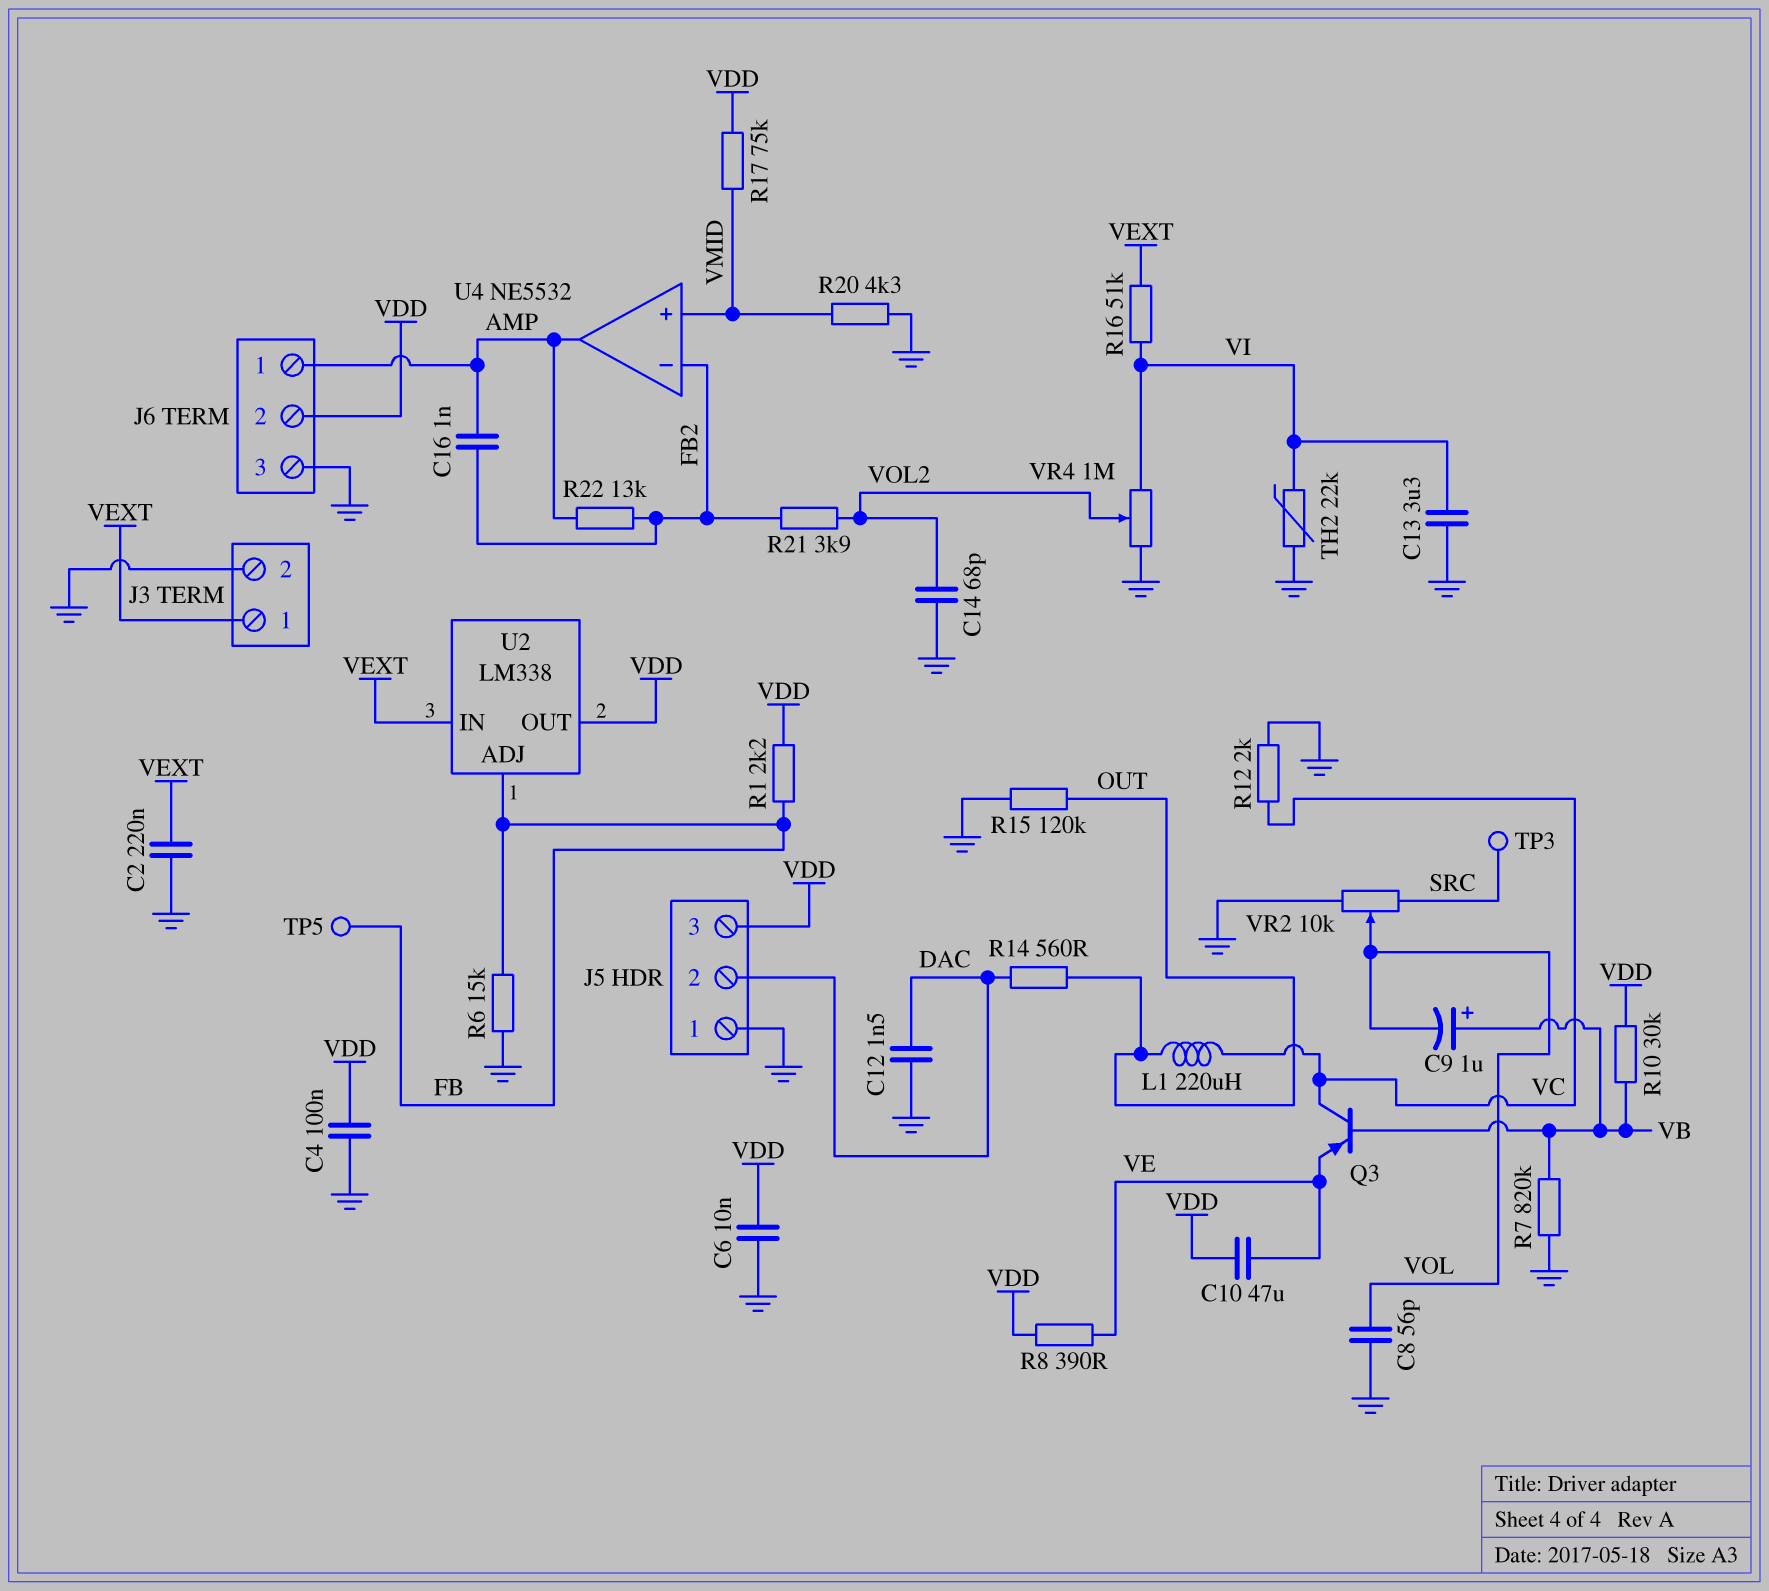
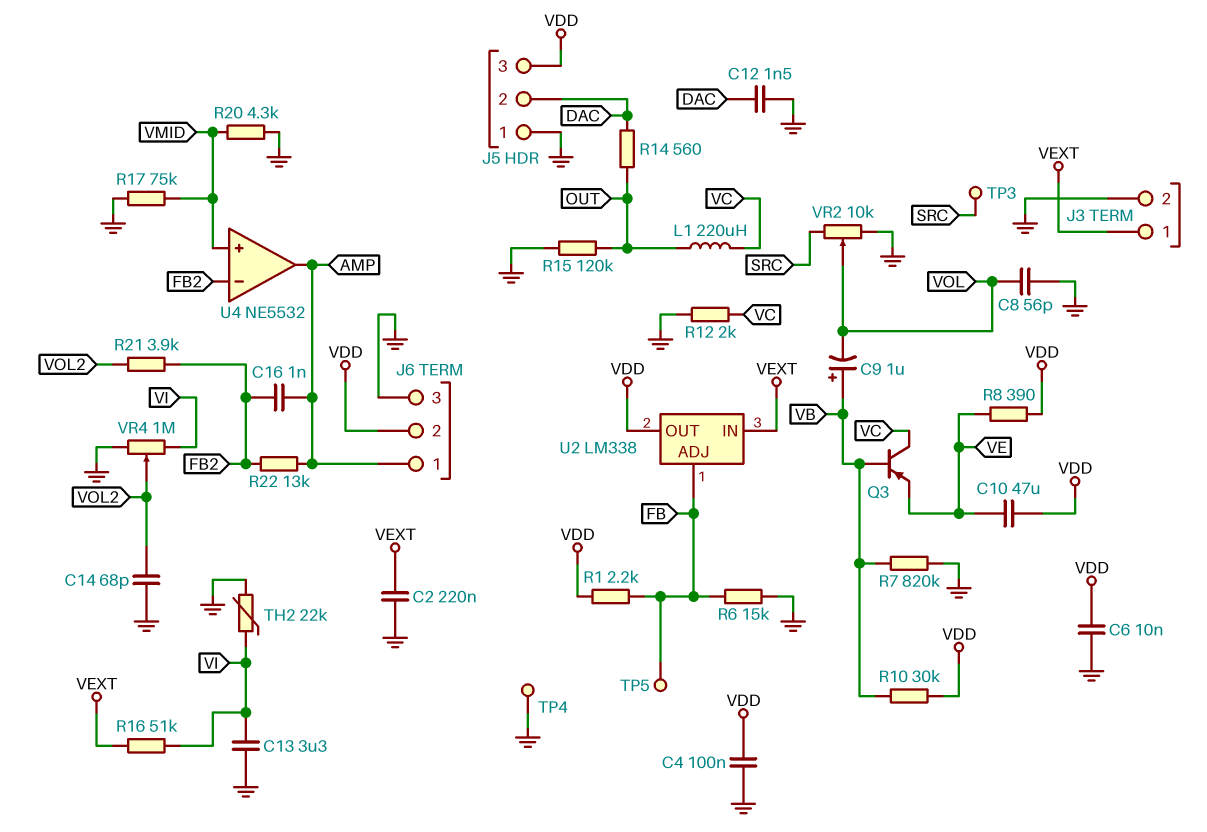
R17: 75k (VDD, VMID) -> 75k (GND, VMID)
TP4: none -> test point (GND)

